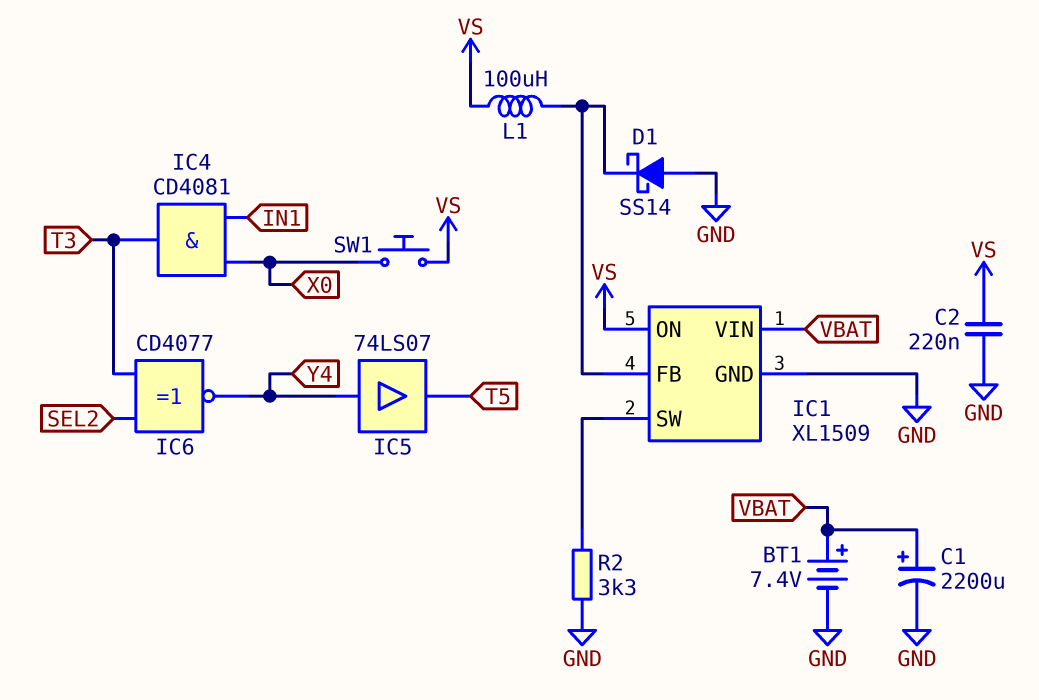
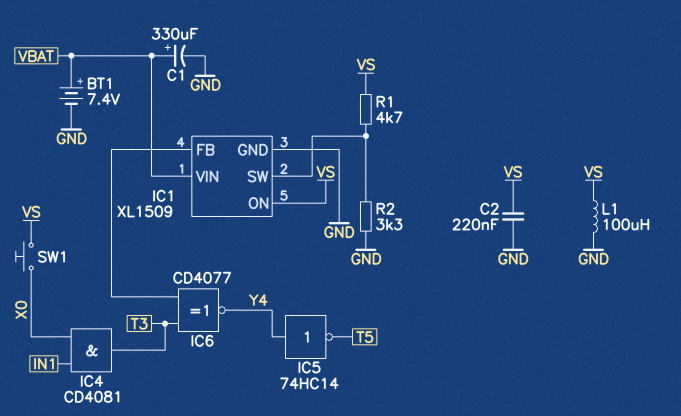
C1: 2200uF (plus VBAT, minus GND) -> 330uF (plus VBAT, minus GND)
D1: schottky SS14 (A GND, K IC1/FB) -> none
IC5: buffer 74LS07 (in Y4, out T5) -> NOT 74HC14 (in Y4, out T5)
IC6: XNOR CD4077 (in SEL2, in T3, out Y4) -> XNOR CD4077 (in IC1/FB, in T3, out Y4)
L1: 100uH (IC1/FB, VS) -> 100uH (GND, VS)
R1: none -> 4.7k (IC1/SW, VS)

